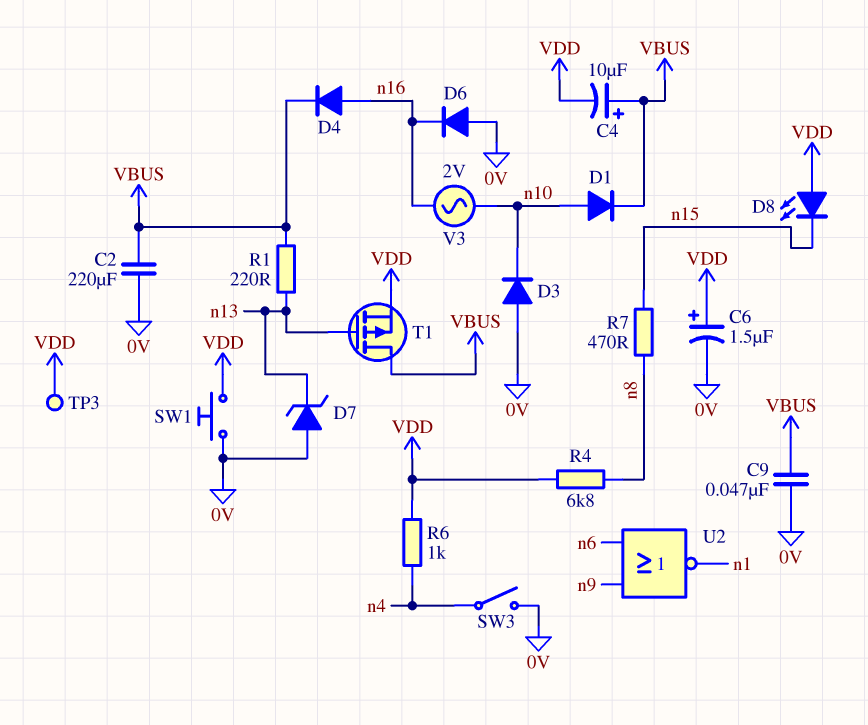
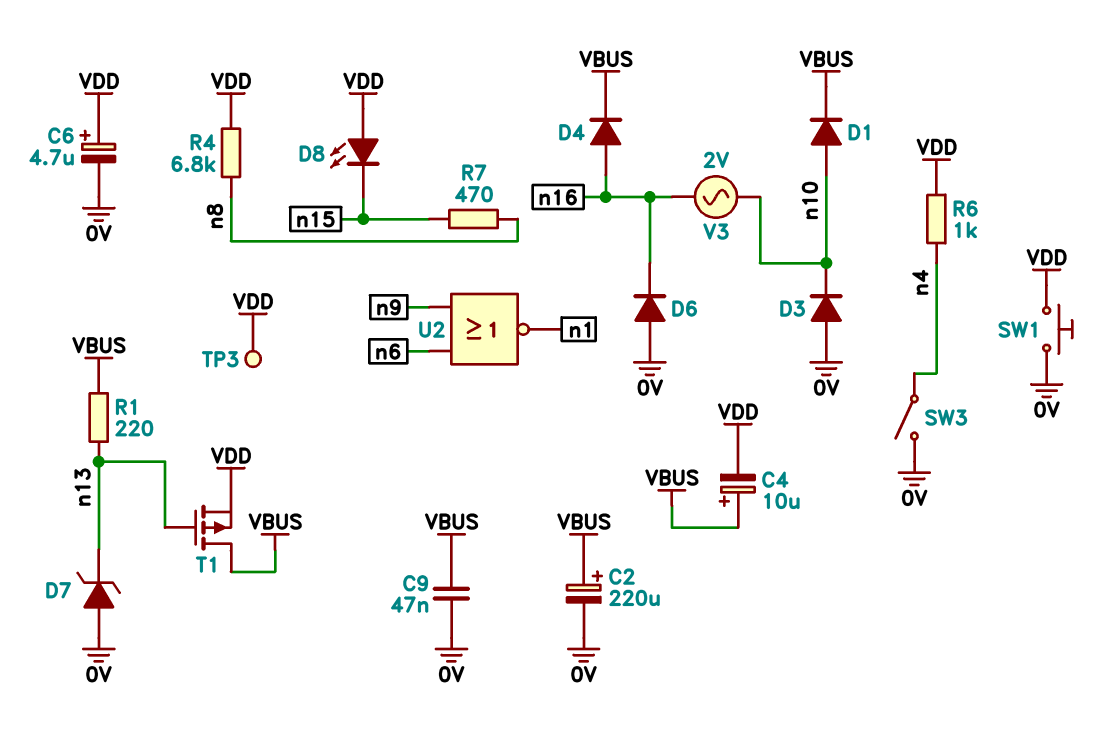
C2: 220uF (0V, VBUS) -> 220uF (plus VBUS, minus 0V)
C6: 1.5uF (plus VDD, minus 0V) -> 4.7uF (plus VDD, minus 0V)

